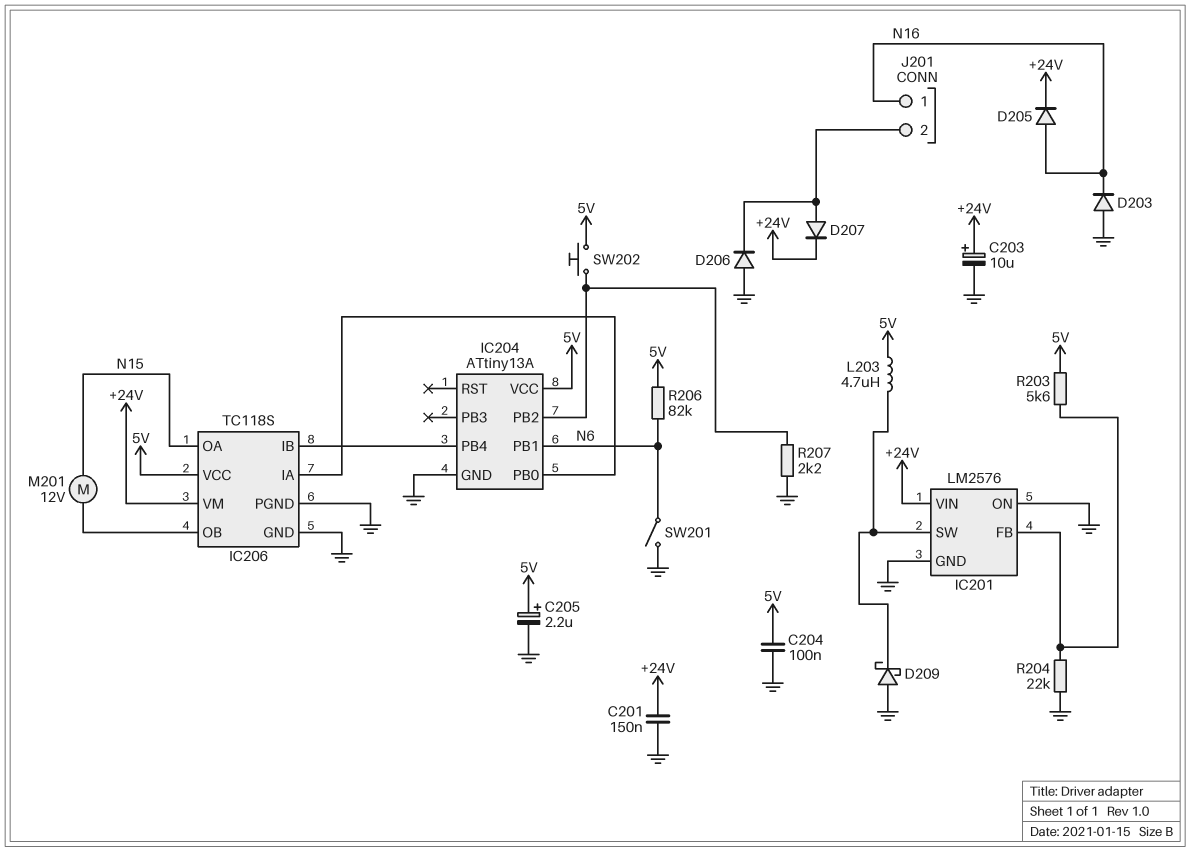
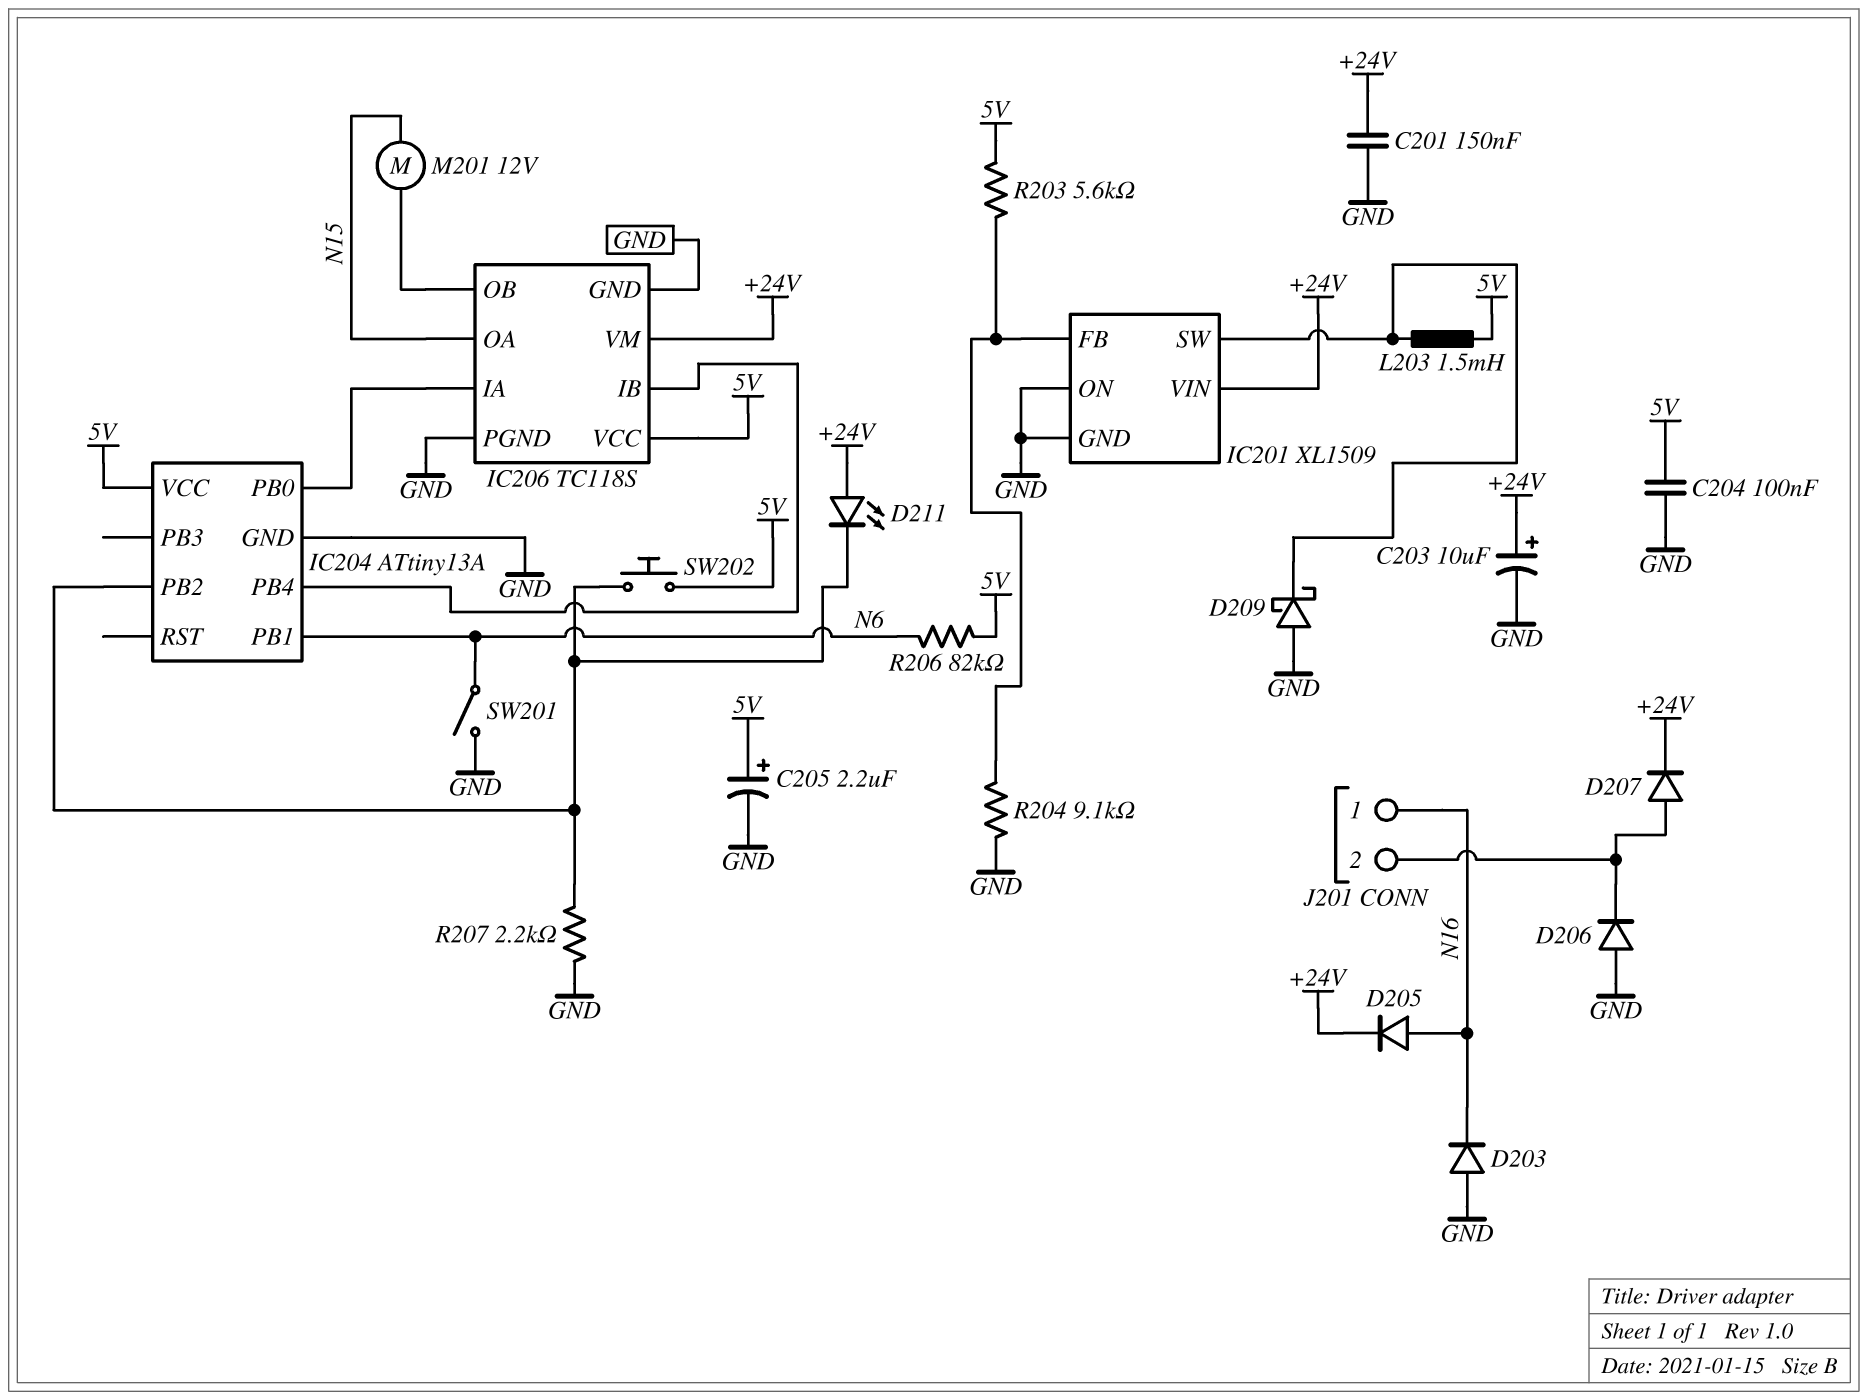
D211: none -> LED (A +24V, K IC204/PB2)
IC201: LM2576 -> XL1509
L203: 4.7uH (5V, IC201/SW) -> 1.5mH (5V, IC201/SW)
R204: 22k (GND, IC201/FB) -> 9.1k (GND, IC201/FB)

